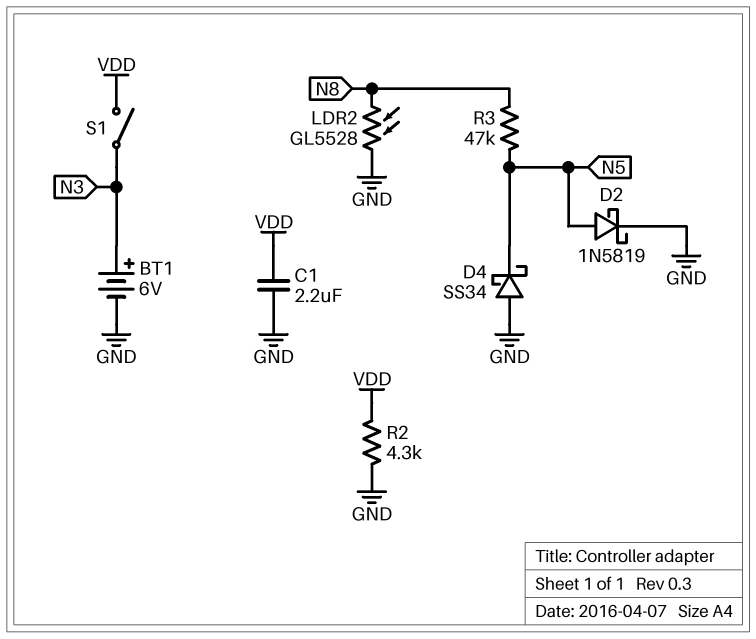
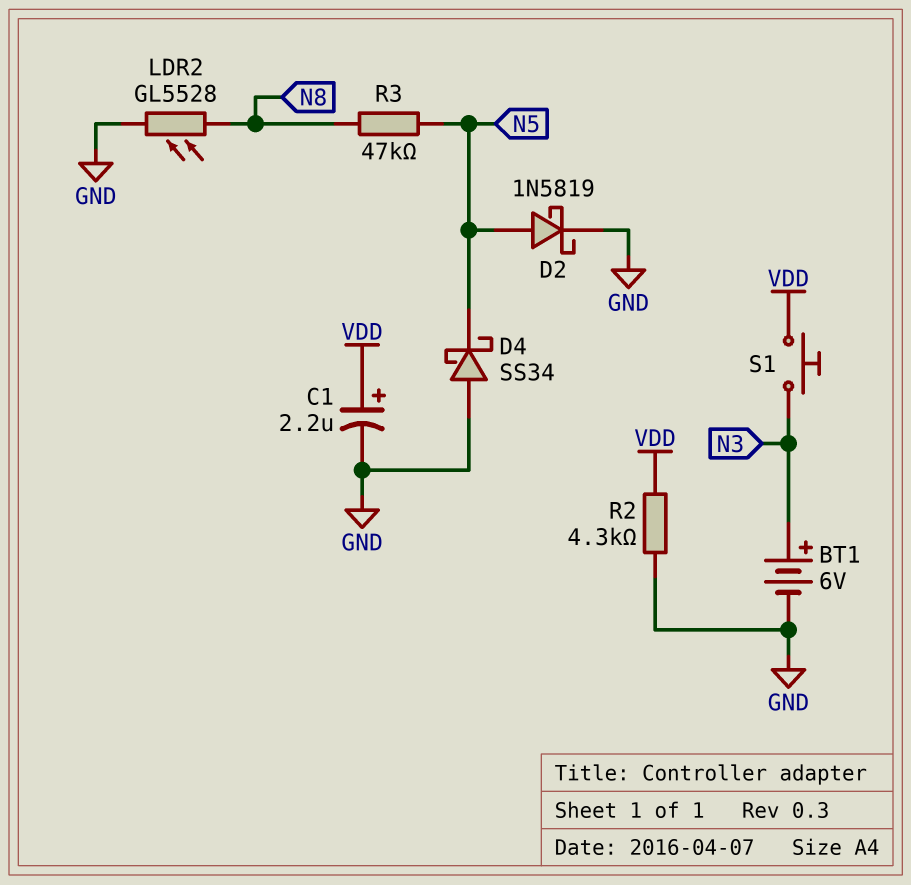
C1: 2.2uF (GND, VDD) -> 2.2uF (plus VDD, minus GND)
S1: switch (N3, VDD) -> button (N3, VDD)

